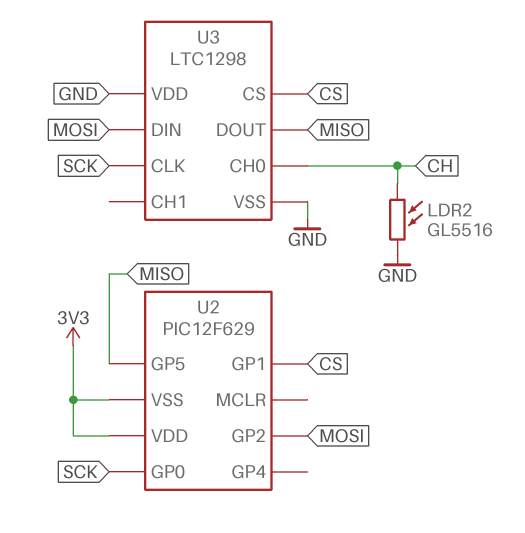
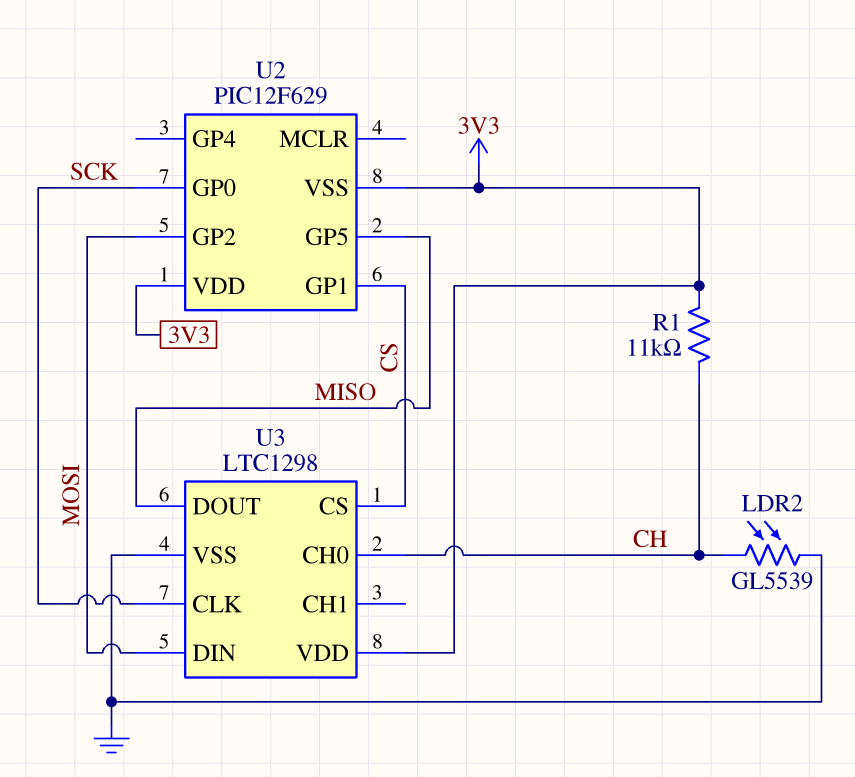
LDR2: GL5516 (CH, GND) -> GL5539 (CH, GND)
R1: none -> 11k (3V3, CH)
U3 pin VDD: GND -> 3V3

